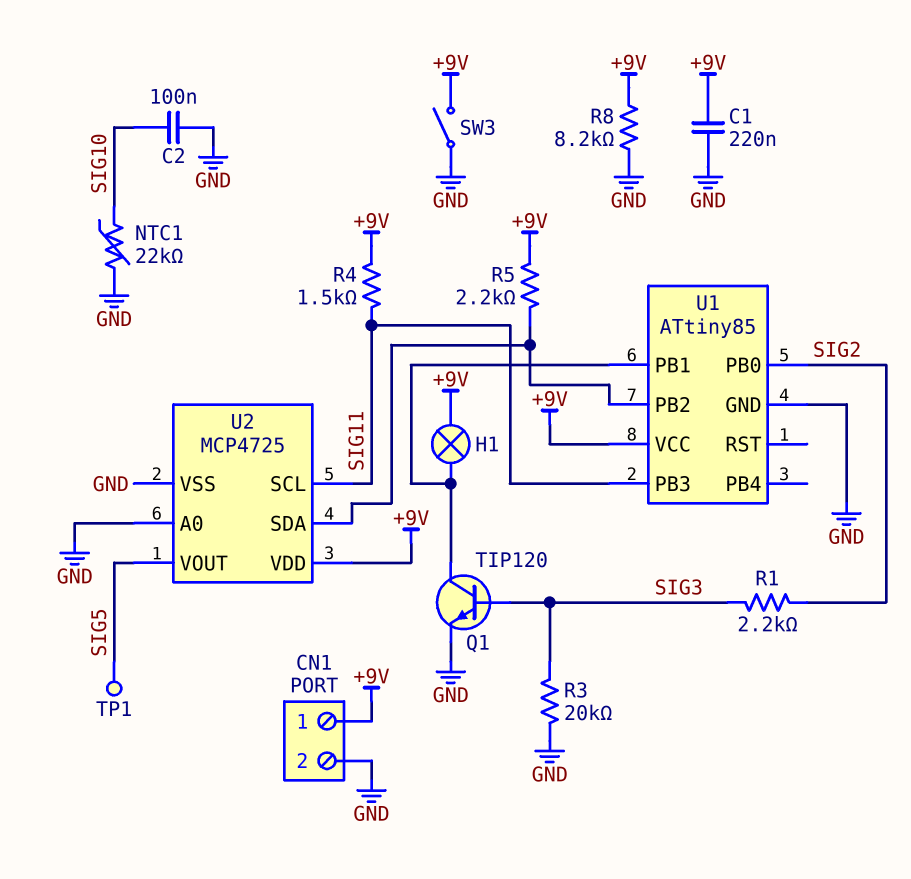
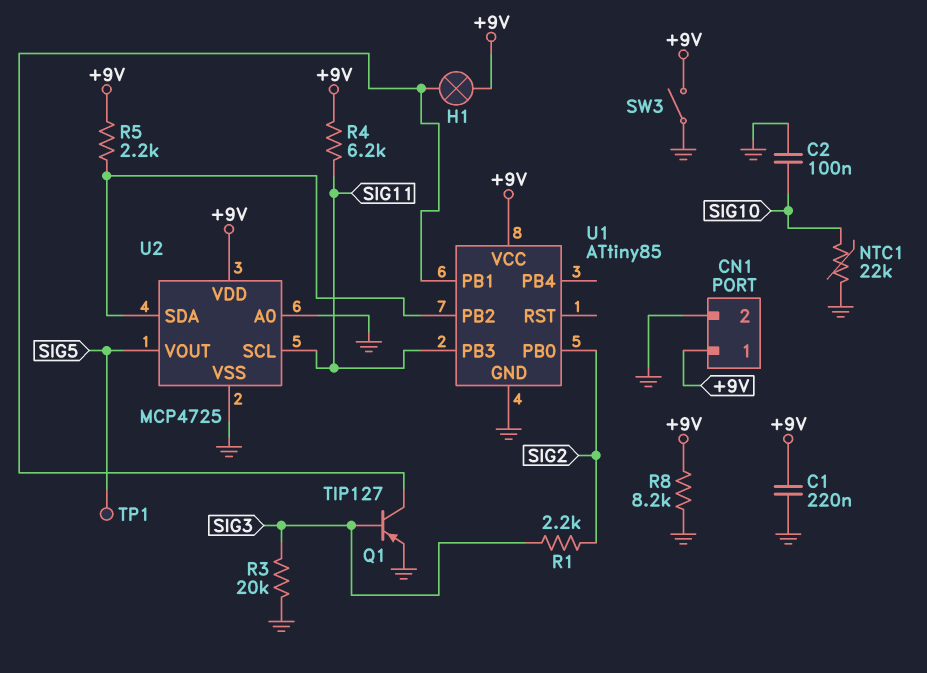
Q1: NPN TIP120 (B SIG3, C U1/PB1, E GND) -> PNP TIP127 (B SIG3, C U1/PB1, E GND)
R4: 1.5k (+9V, SIG11) -> 6.2k (+9V, SIG11)

